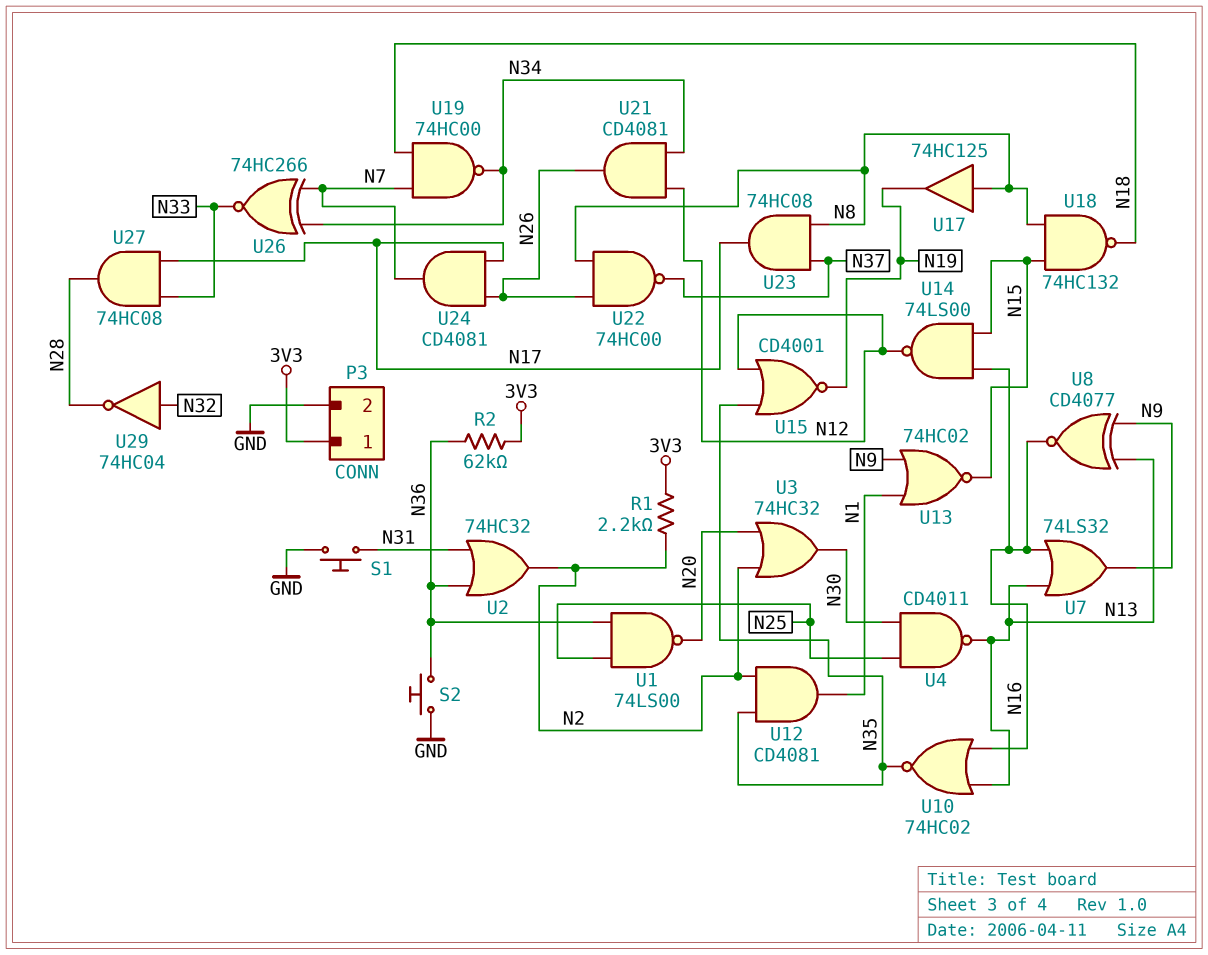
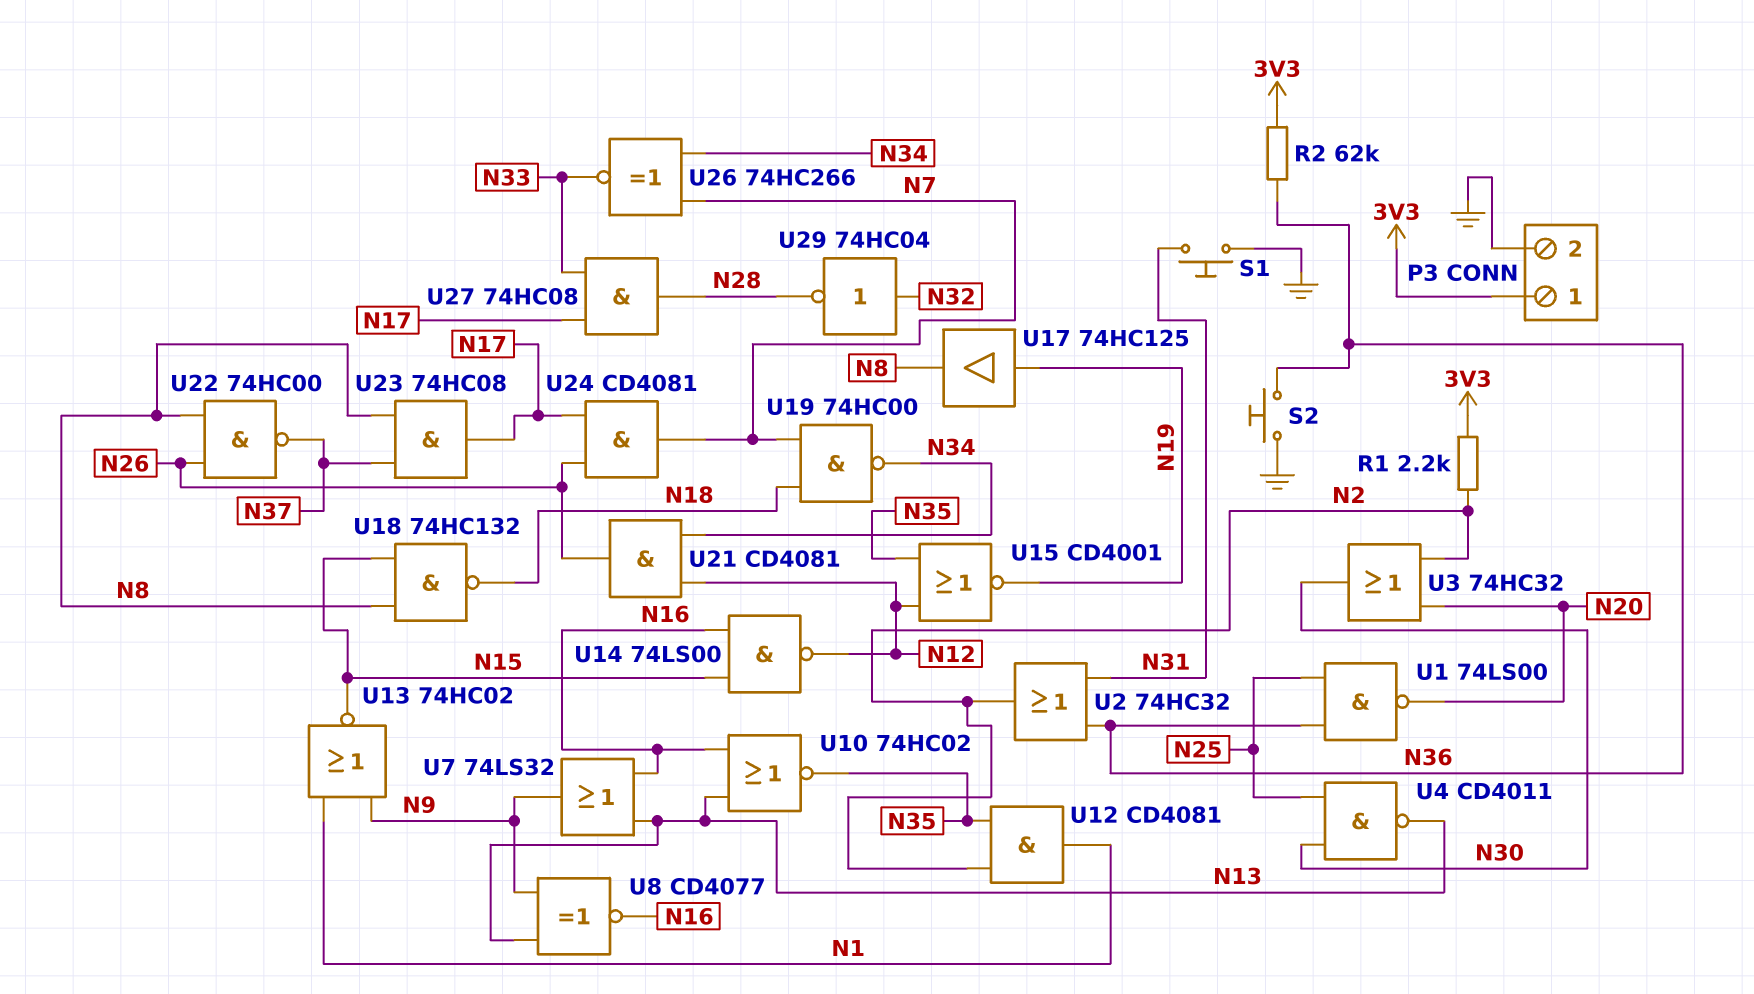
U17: buffer 74HC125 (in N8, out N19) -> buffer 74HC125 (in N19, out N8)

